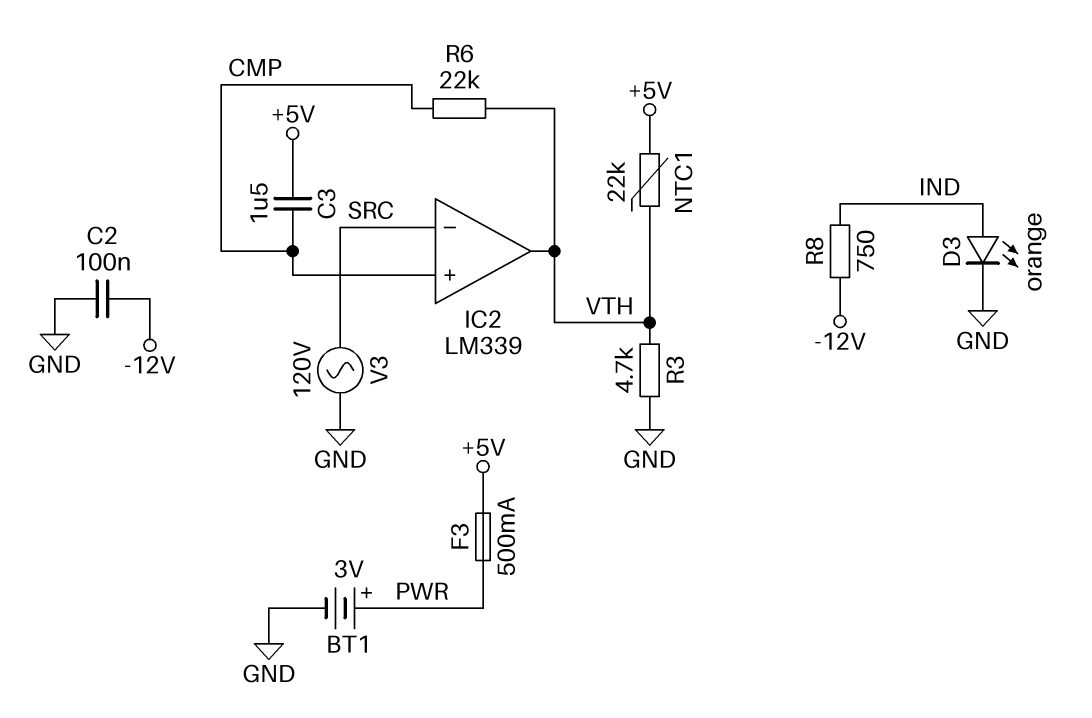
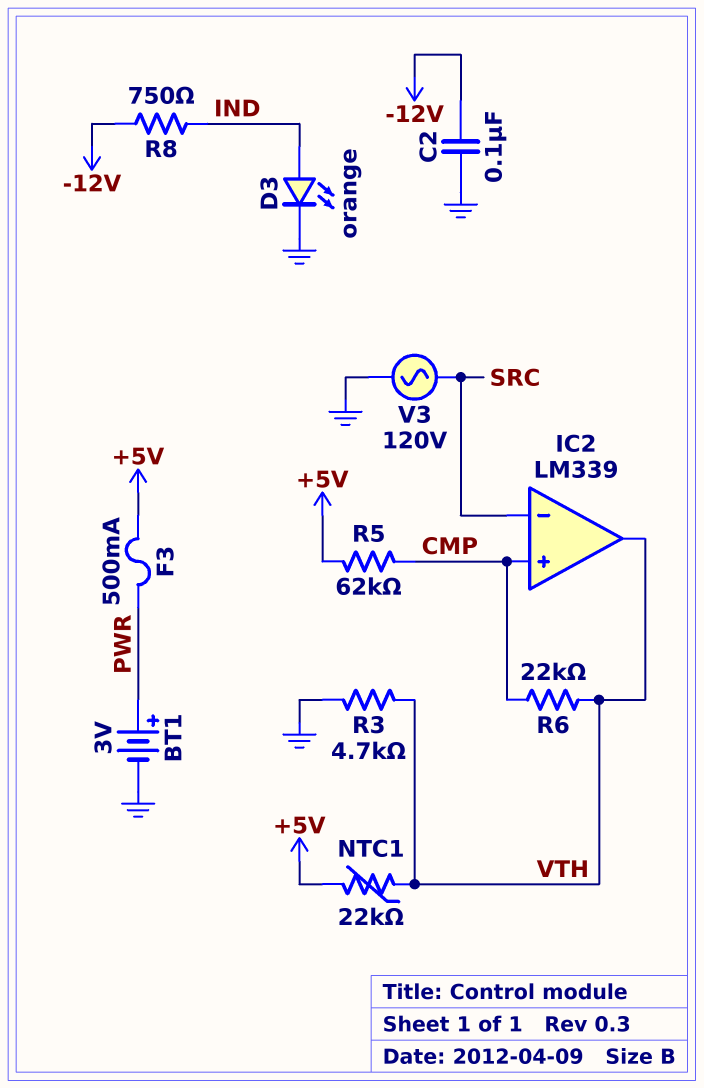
C3: 1.5uF (+5V, CMP) -> none
R5: none -> 62k (+5V, CMP)

